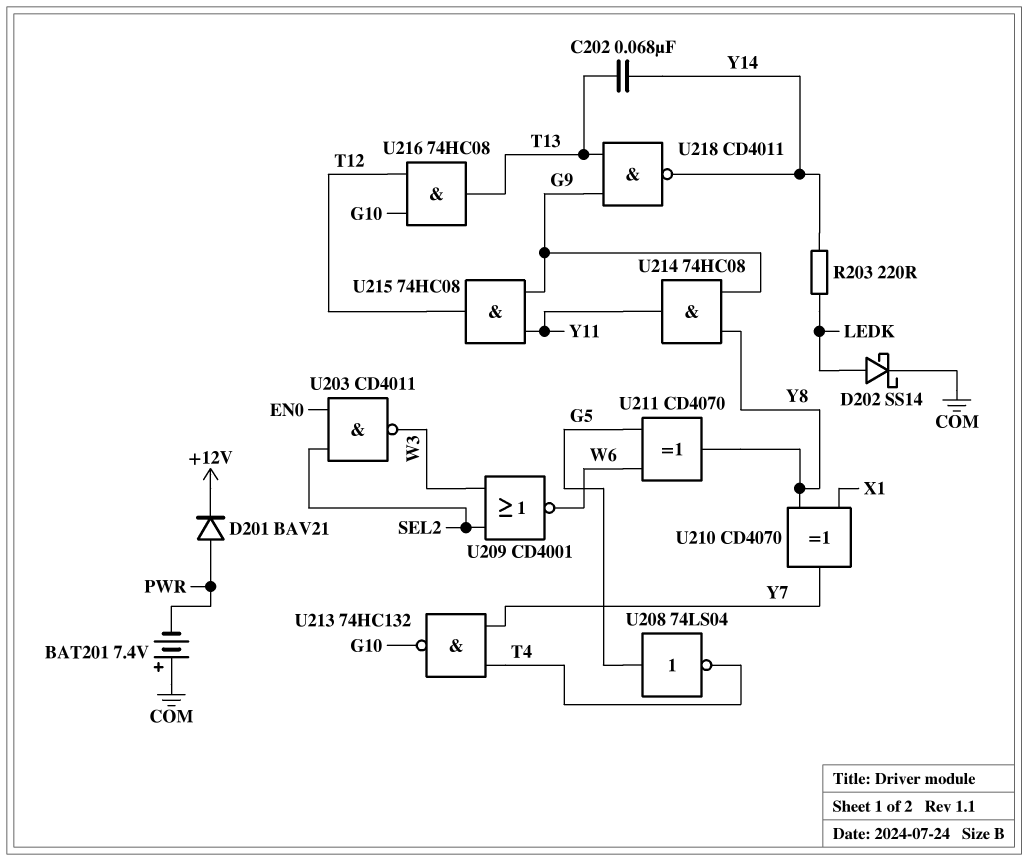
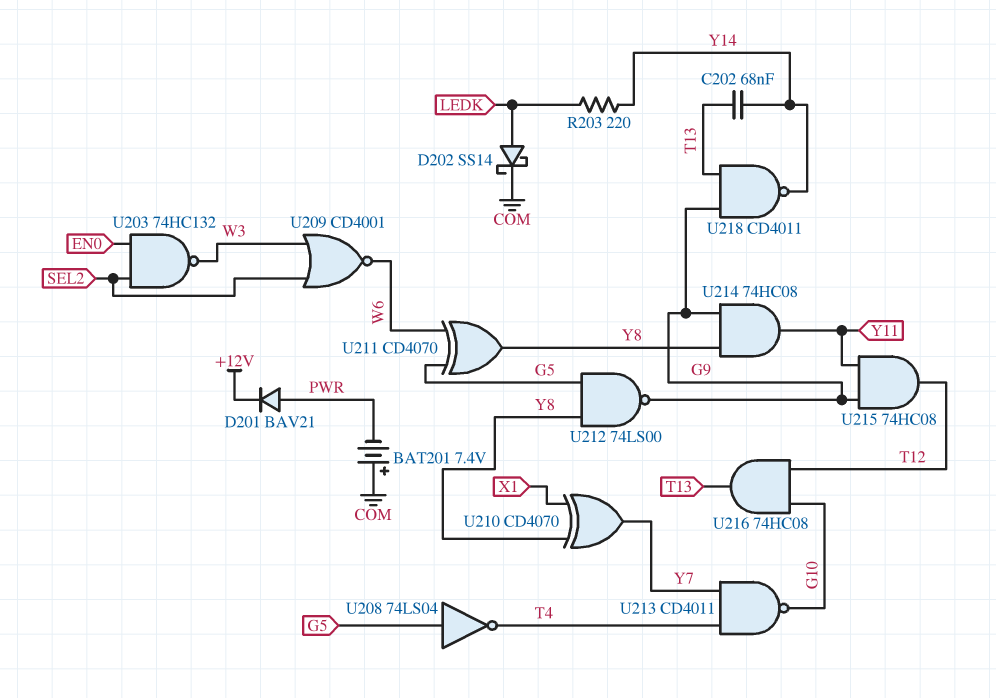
U203: NAND CD4011 (in EN0, in SEL2, out W3) -> NAND 74HC132 (in EN0, in SEL2, out W3)
U212: none -> NAND 74LS00 (in G5, in Y8, out G9)
U213: NAND 74HC132 (in T4, in Y7, out G10) -> NAND CD4011 (in T4, in Y7, out G10)

